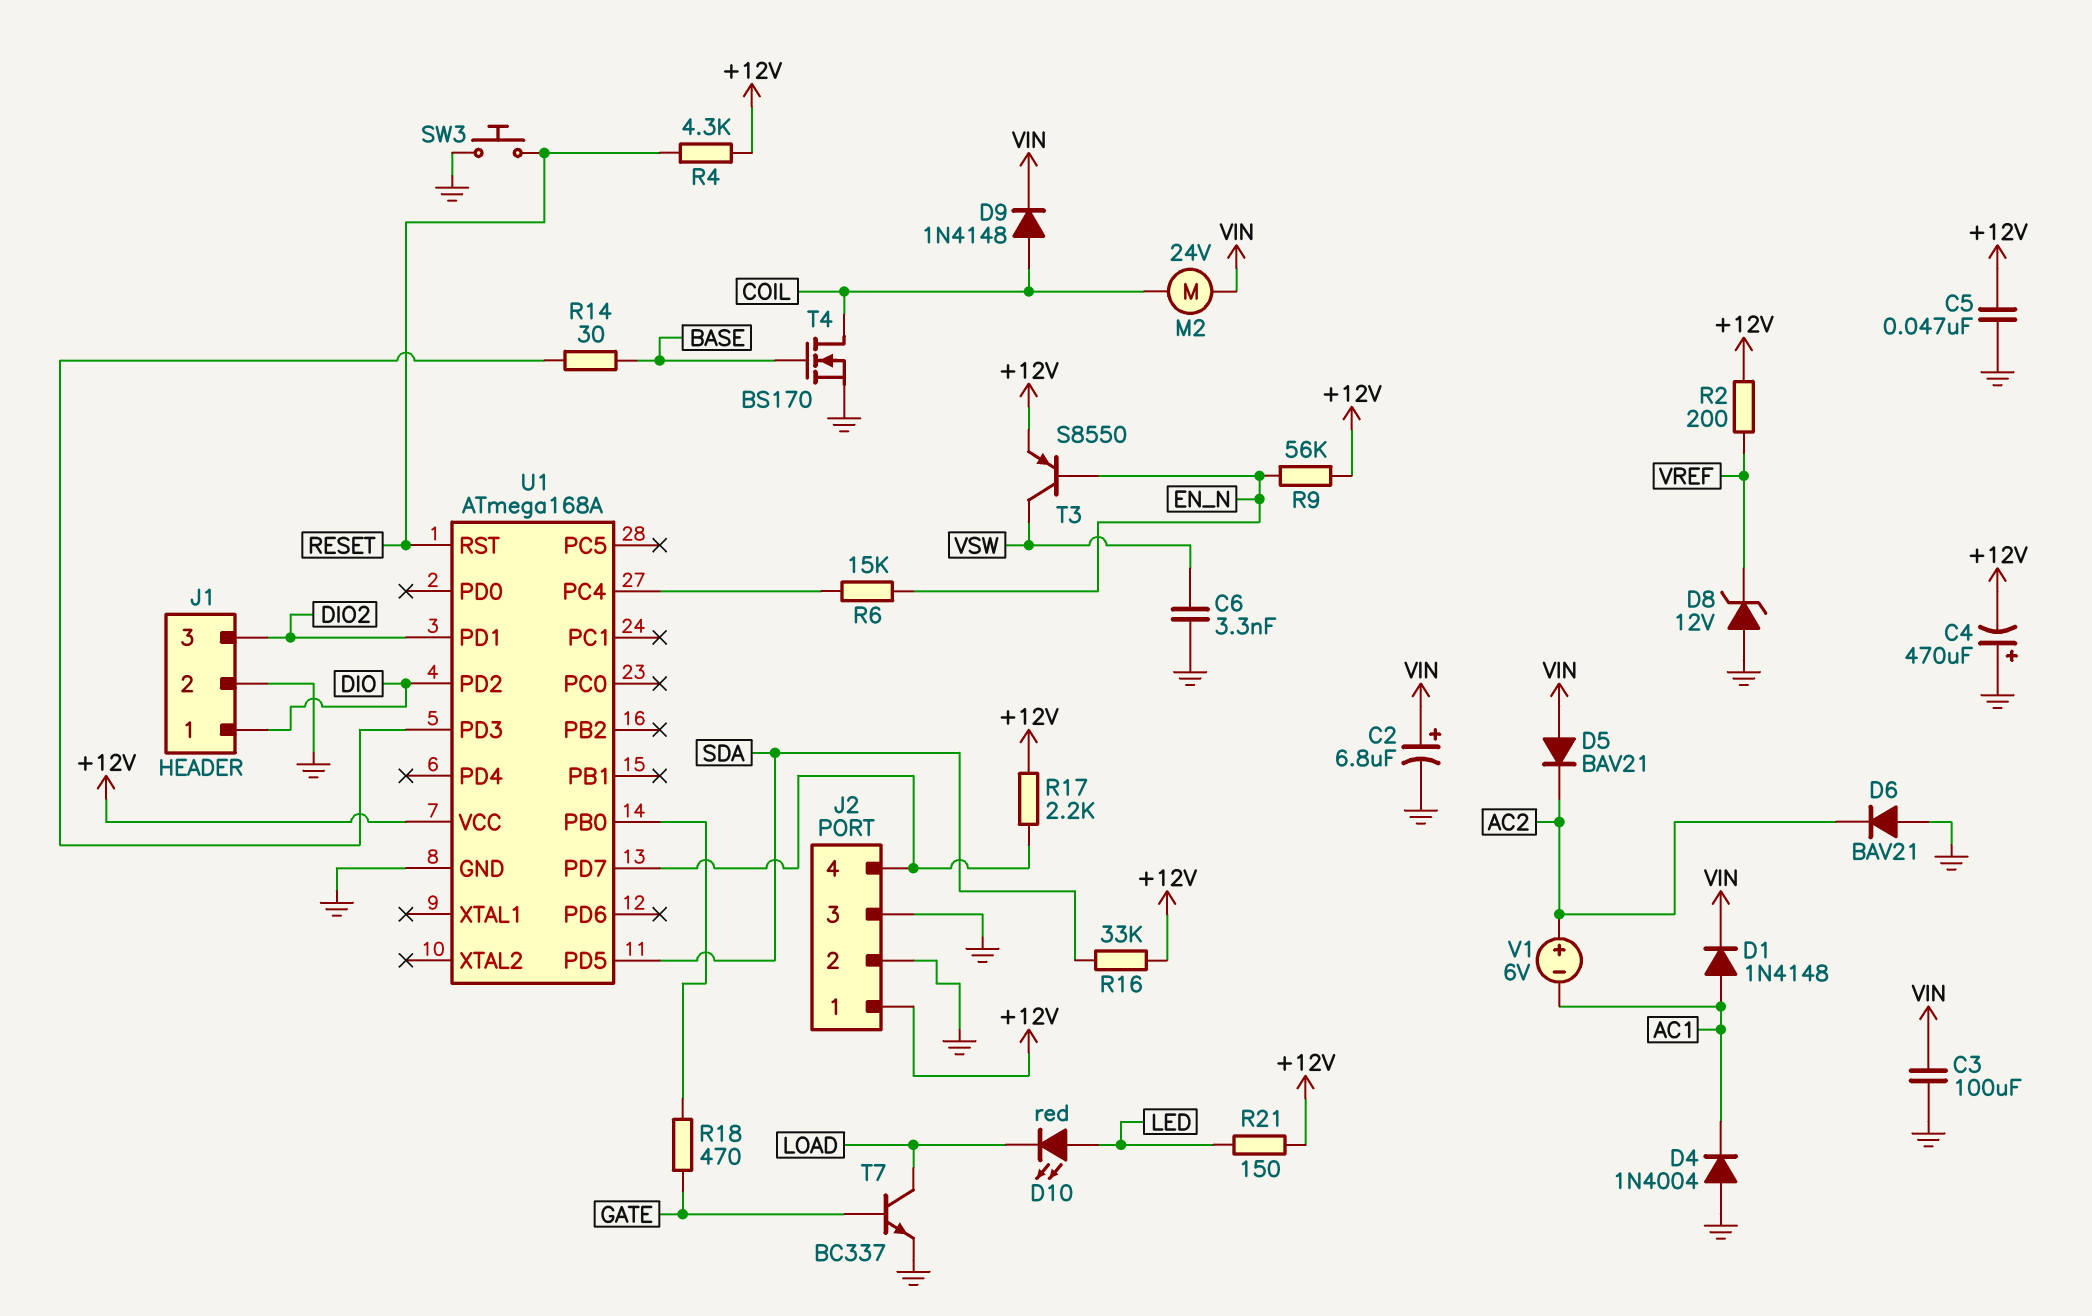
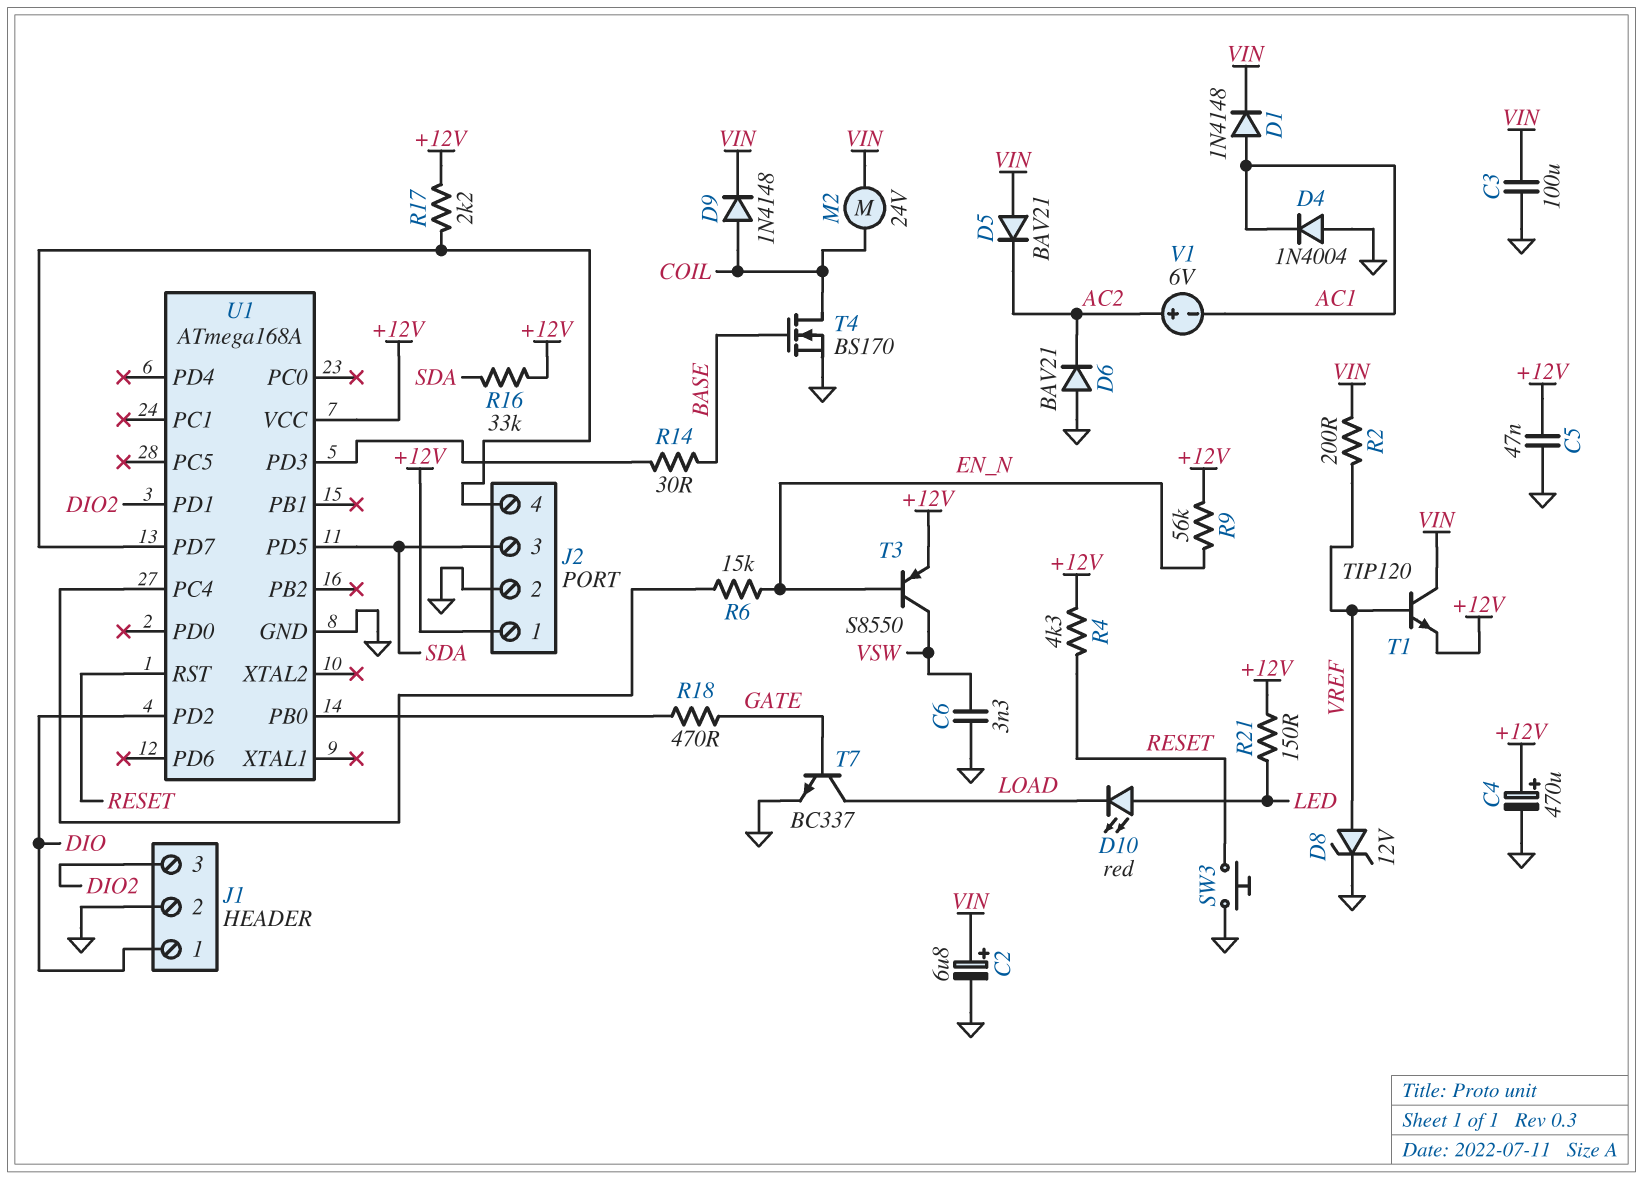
C4: 470uF (plus GND, minus +12V) -> 470uF (plus +12V, minus GND)
D8: zener 12V (A GND, K VREF) -> zener 12V (A VREF, K GND)
J2 pin 3: GND -> SDA
R2: 200 (+12V, VREF) -> 200 (VIN, VREF)
T1: none -> NPN TIP120 (B VREF, C VIN, E +12V)

